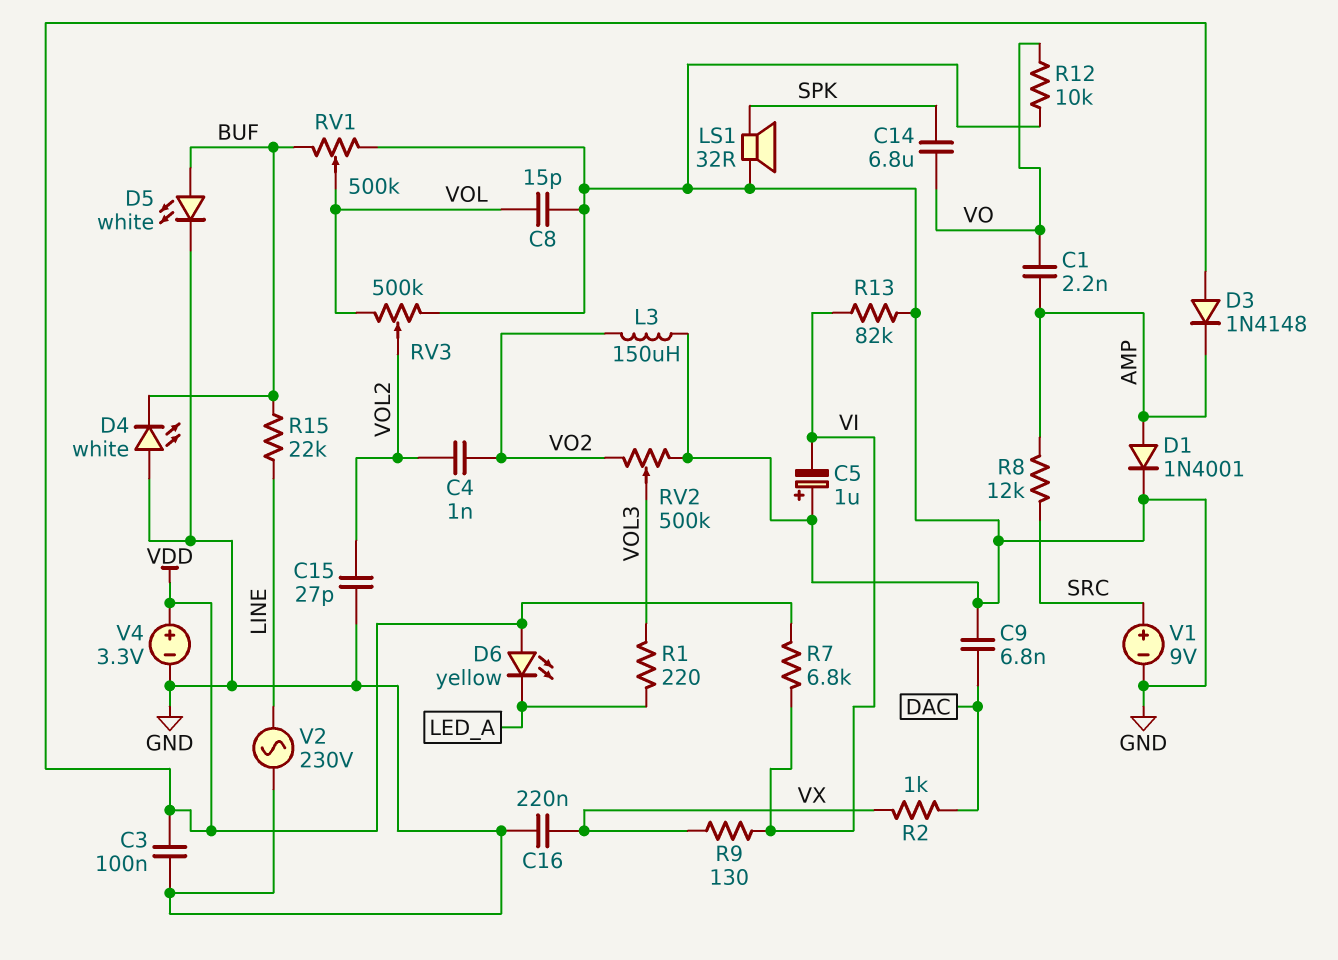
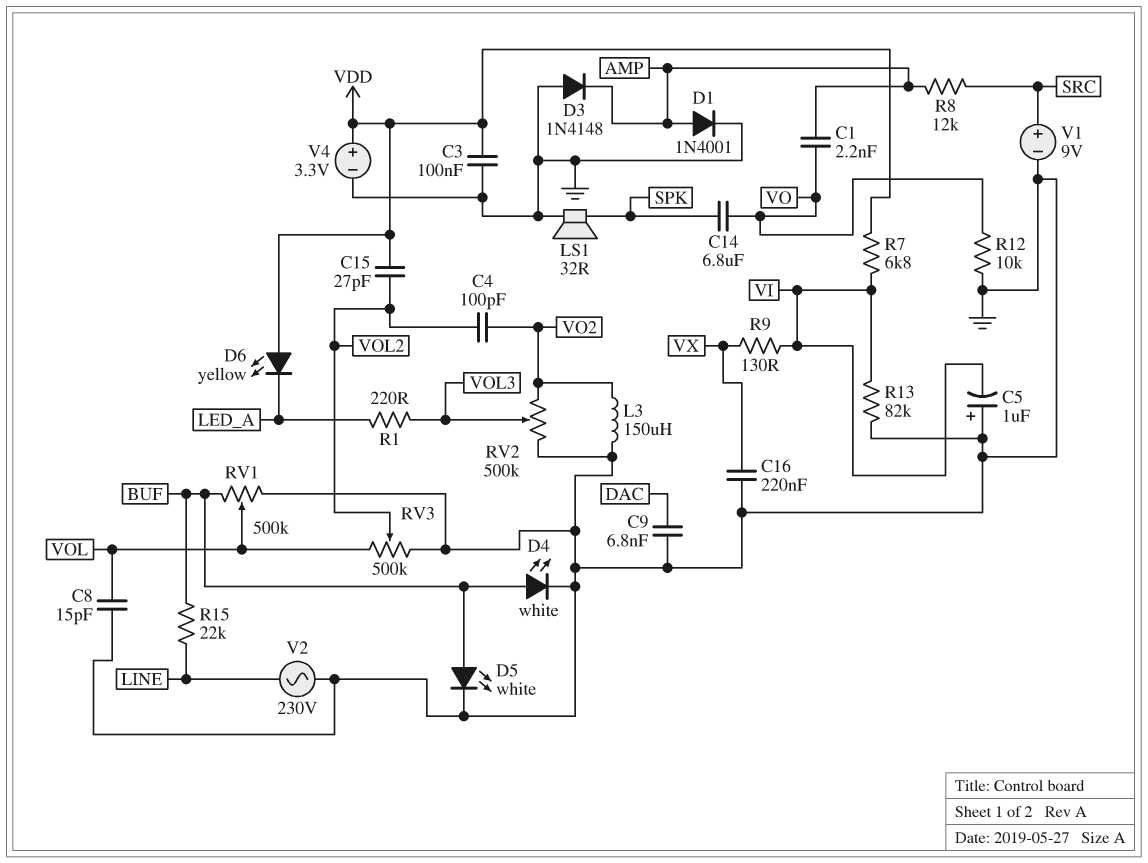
C4: 1nF (VO2, VOL2) -> 100pF (VO2, VOL2)
C15: 27pF (GND, VOL2) -> 27pF (VDD, VOL2)
D3: diode 1N4148 (A VDD, K AMP) -> diode 1N4148 (A GND, K AMP)
D4: LED white (A GND, K BUF) -> LED white (A BUF, K GND)
R2: 1k (DAC, VX) -> none

